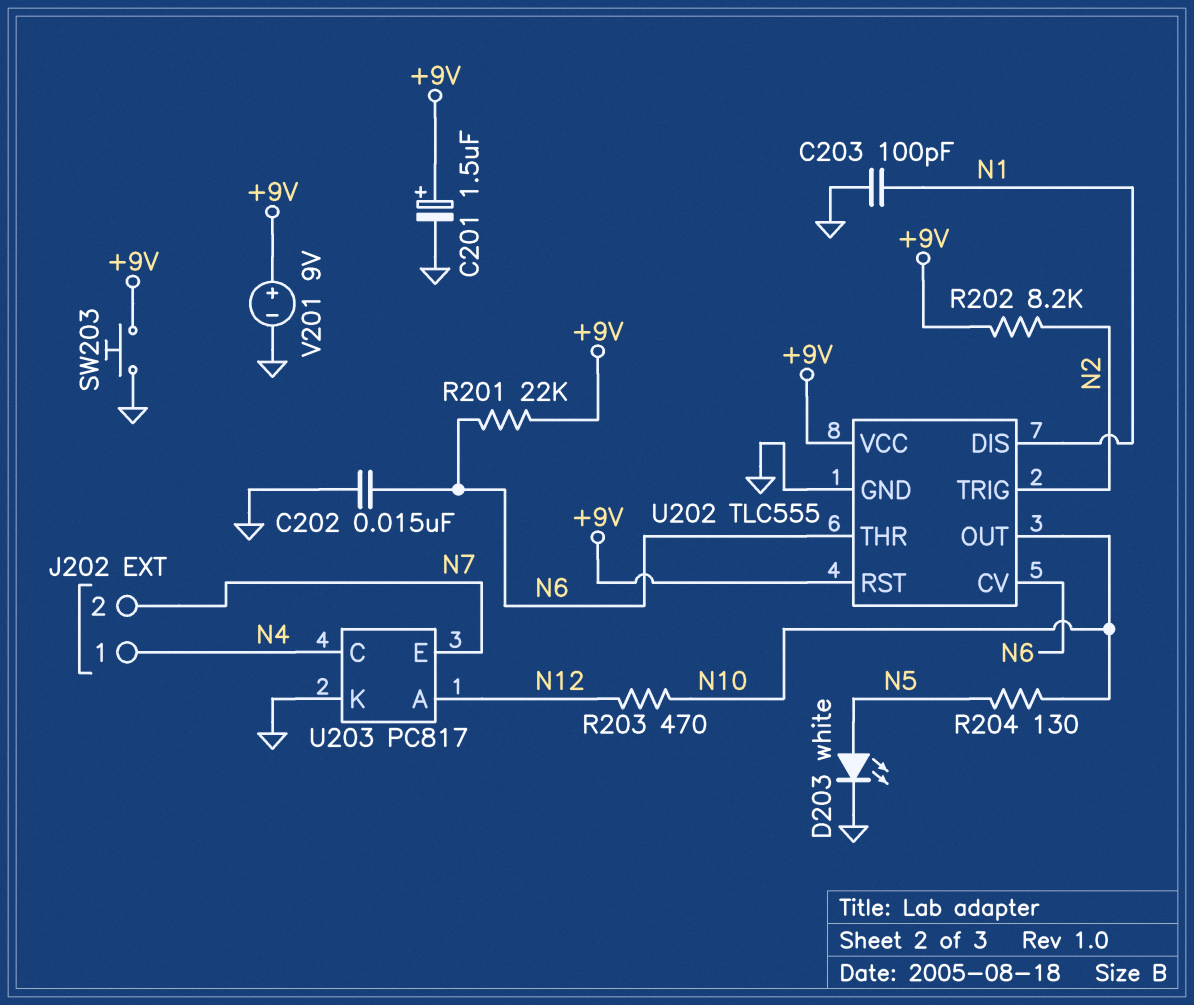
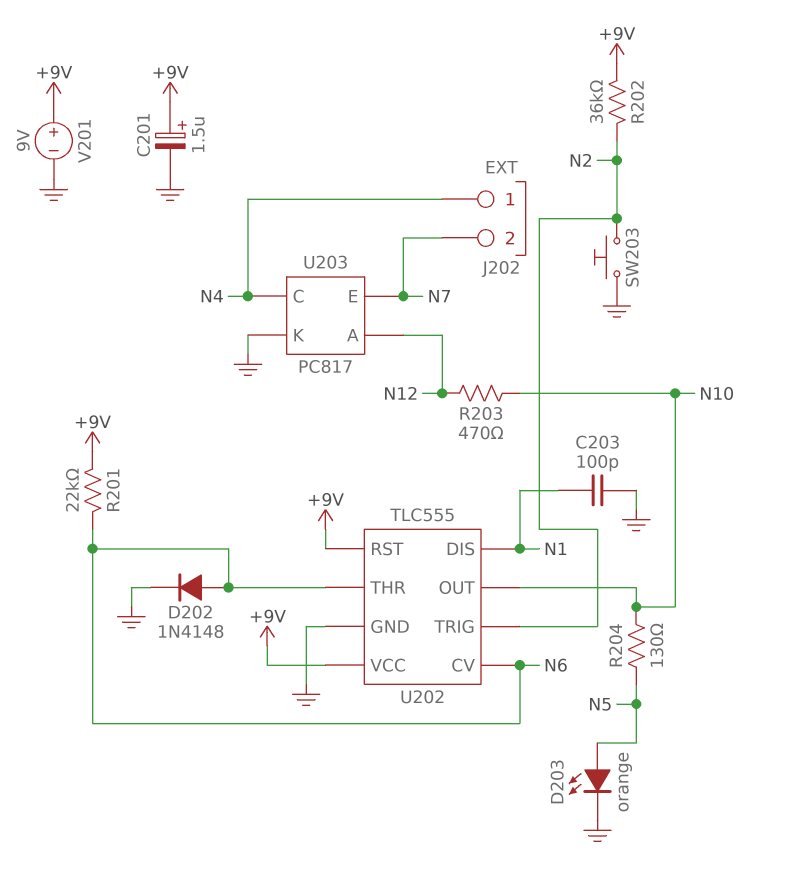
C202: 15nF (GND, N6) -> none
D202: none -> diode 1N4148 (A N6, K GND)
D203: LED white (A N5, K GND) -> LED orange (A N5, K GND)
R202: 8.2k (+9V, N2) -> 36k (+9V, N2)
SW203: button (+9V, GND) -> button (GND, N2)

